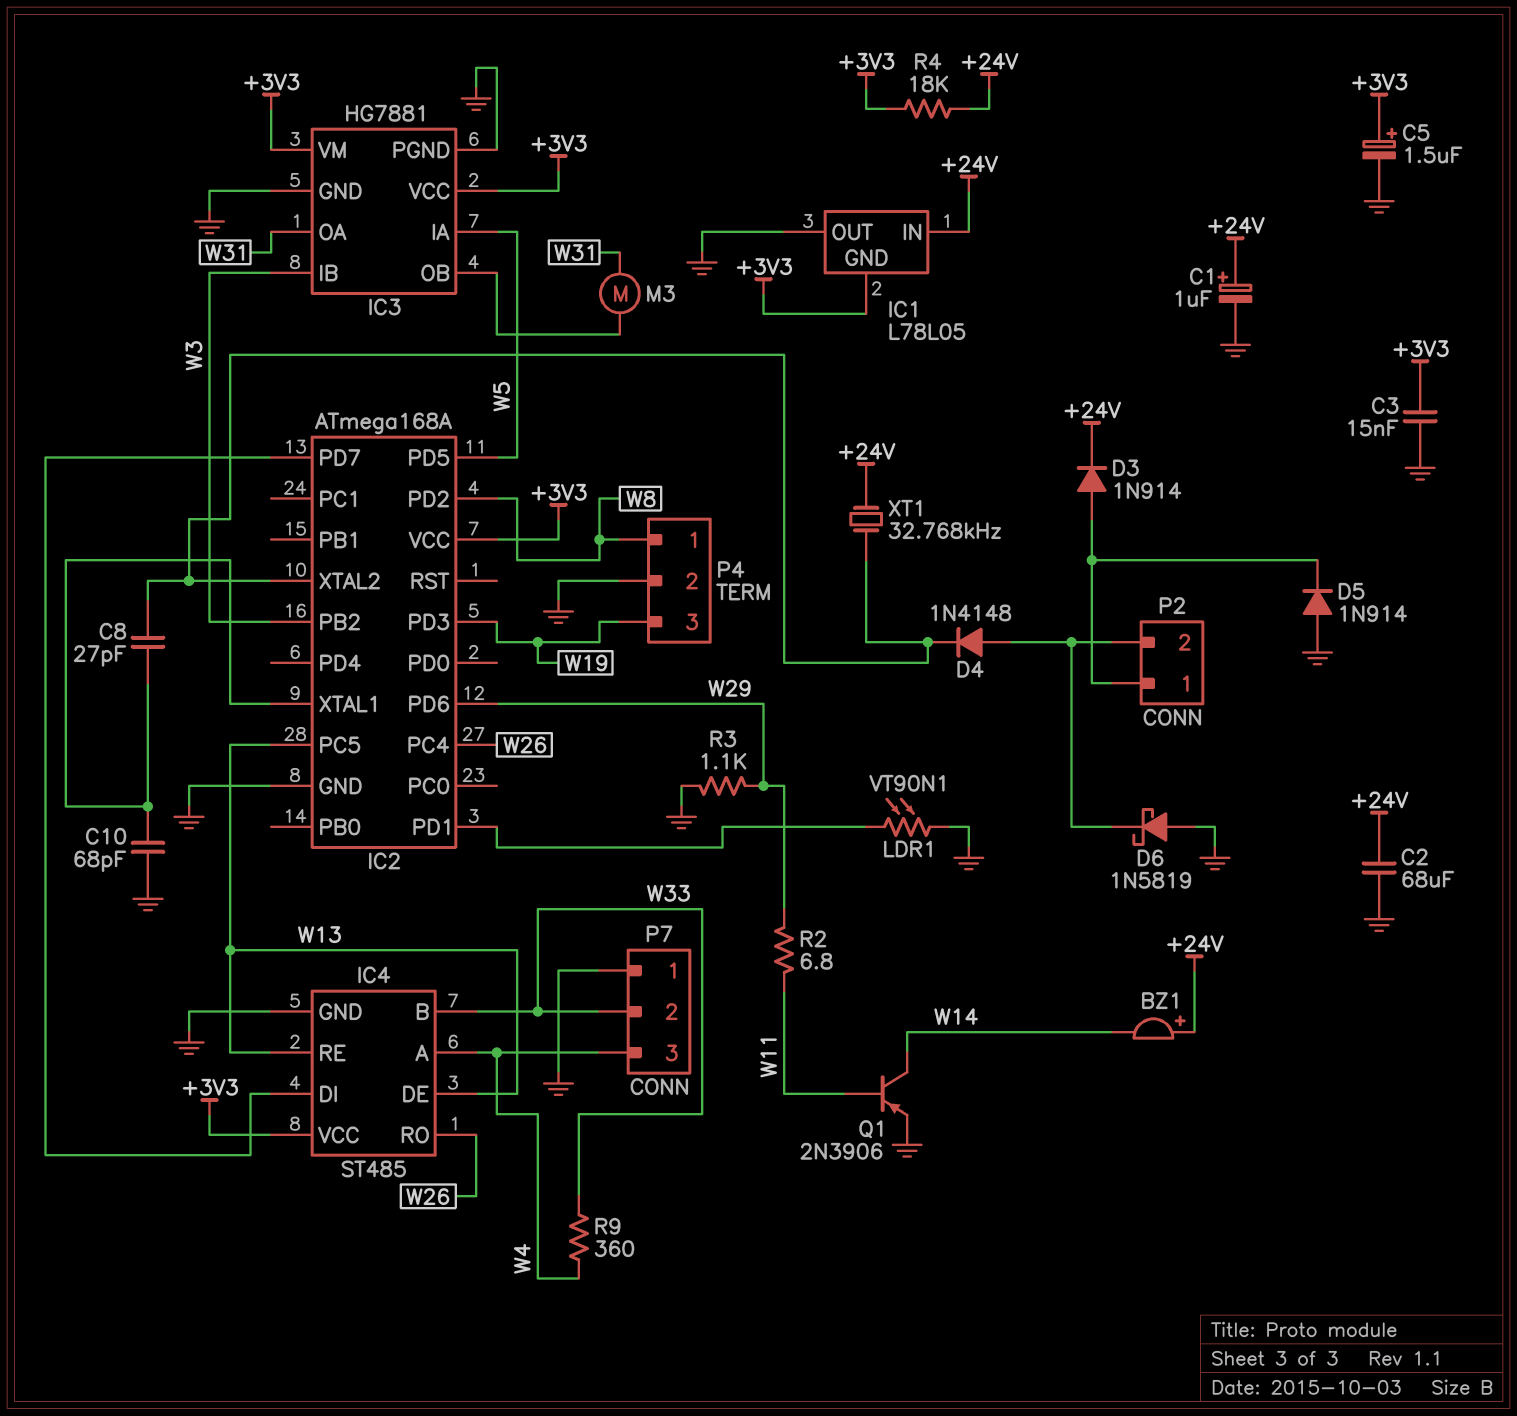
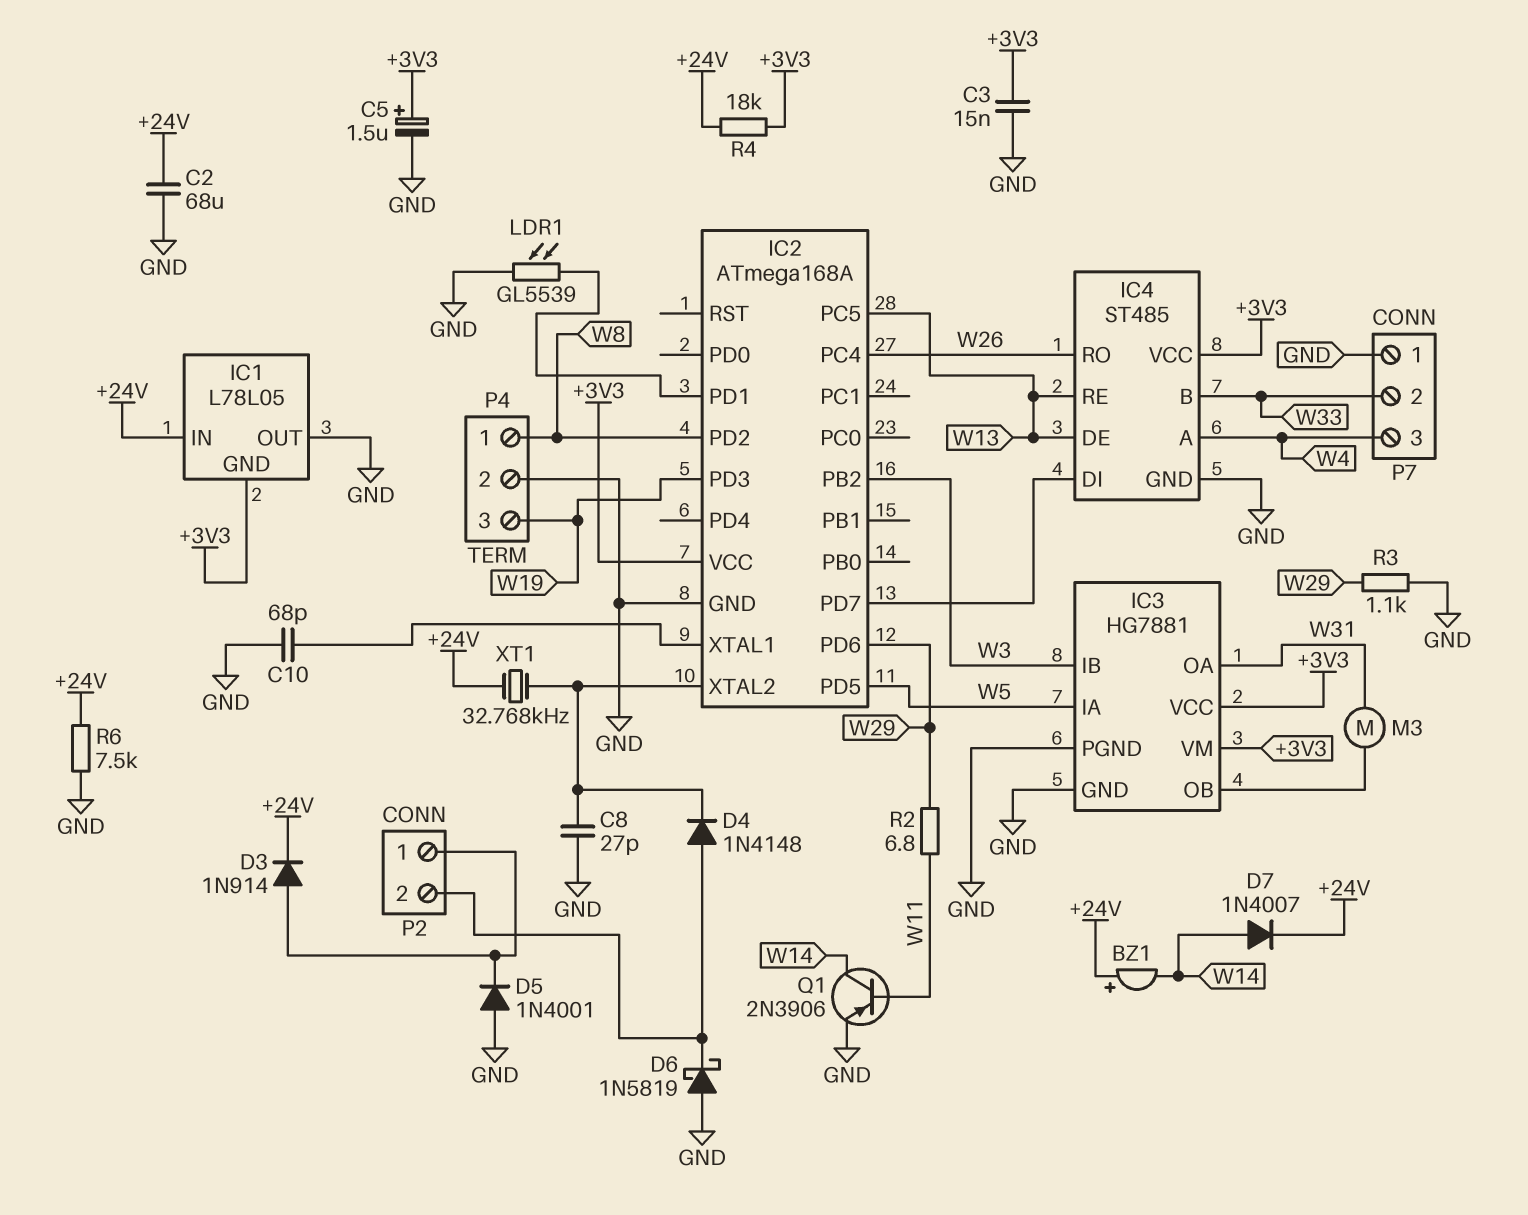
C1: 1uF (plus +24V, minus GND) -> none
C8: 27pF (IC2/XTAL1, IC2/XTAL2) -> 27pF (GND, IC2/XTAL2)
D5: diode 1N914 (A GND, K P2/1) -> diode 1N4001 (A GND, K P2/1)
D7: none -> diode 1N4007 (A W14, K +24V)
LDR1: VT90N1 (GND, IC2/PD1) -> GL5539 (GND, IC2/PD1)
R6: none -> 7.5k (+24V, GND)
R9: 360 (W4, W33) -> none

